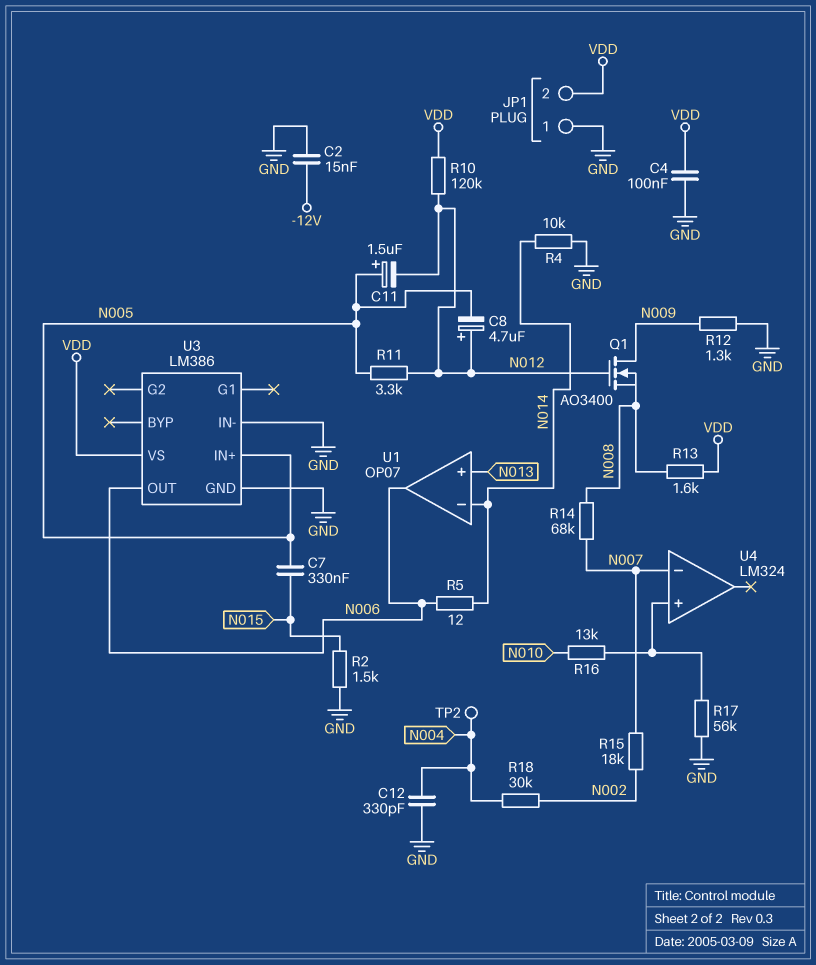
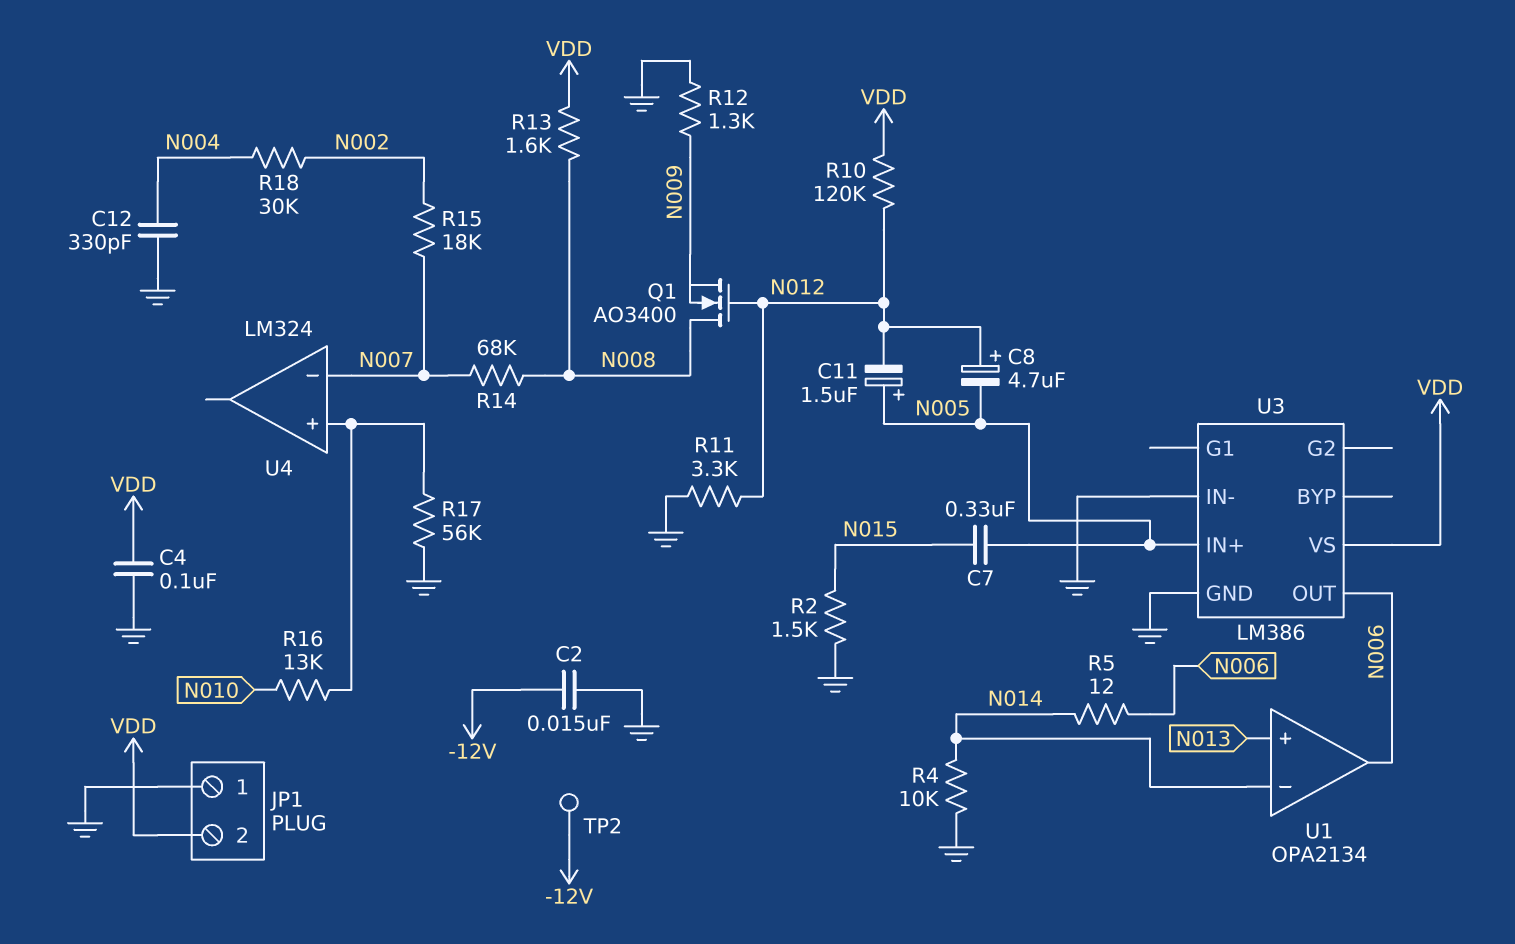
Q1: NMOS AO3400 (G N012, D N009, S N008) -> NMOS AO3400 (G N012, D N008, S N009)
R11: 3.3k (N005, N012) -> 3.3k (GND, N012)
TP2: test point (N004) -> test point (-12V)
U1: OP07 -> OPA2134

